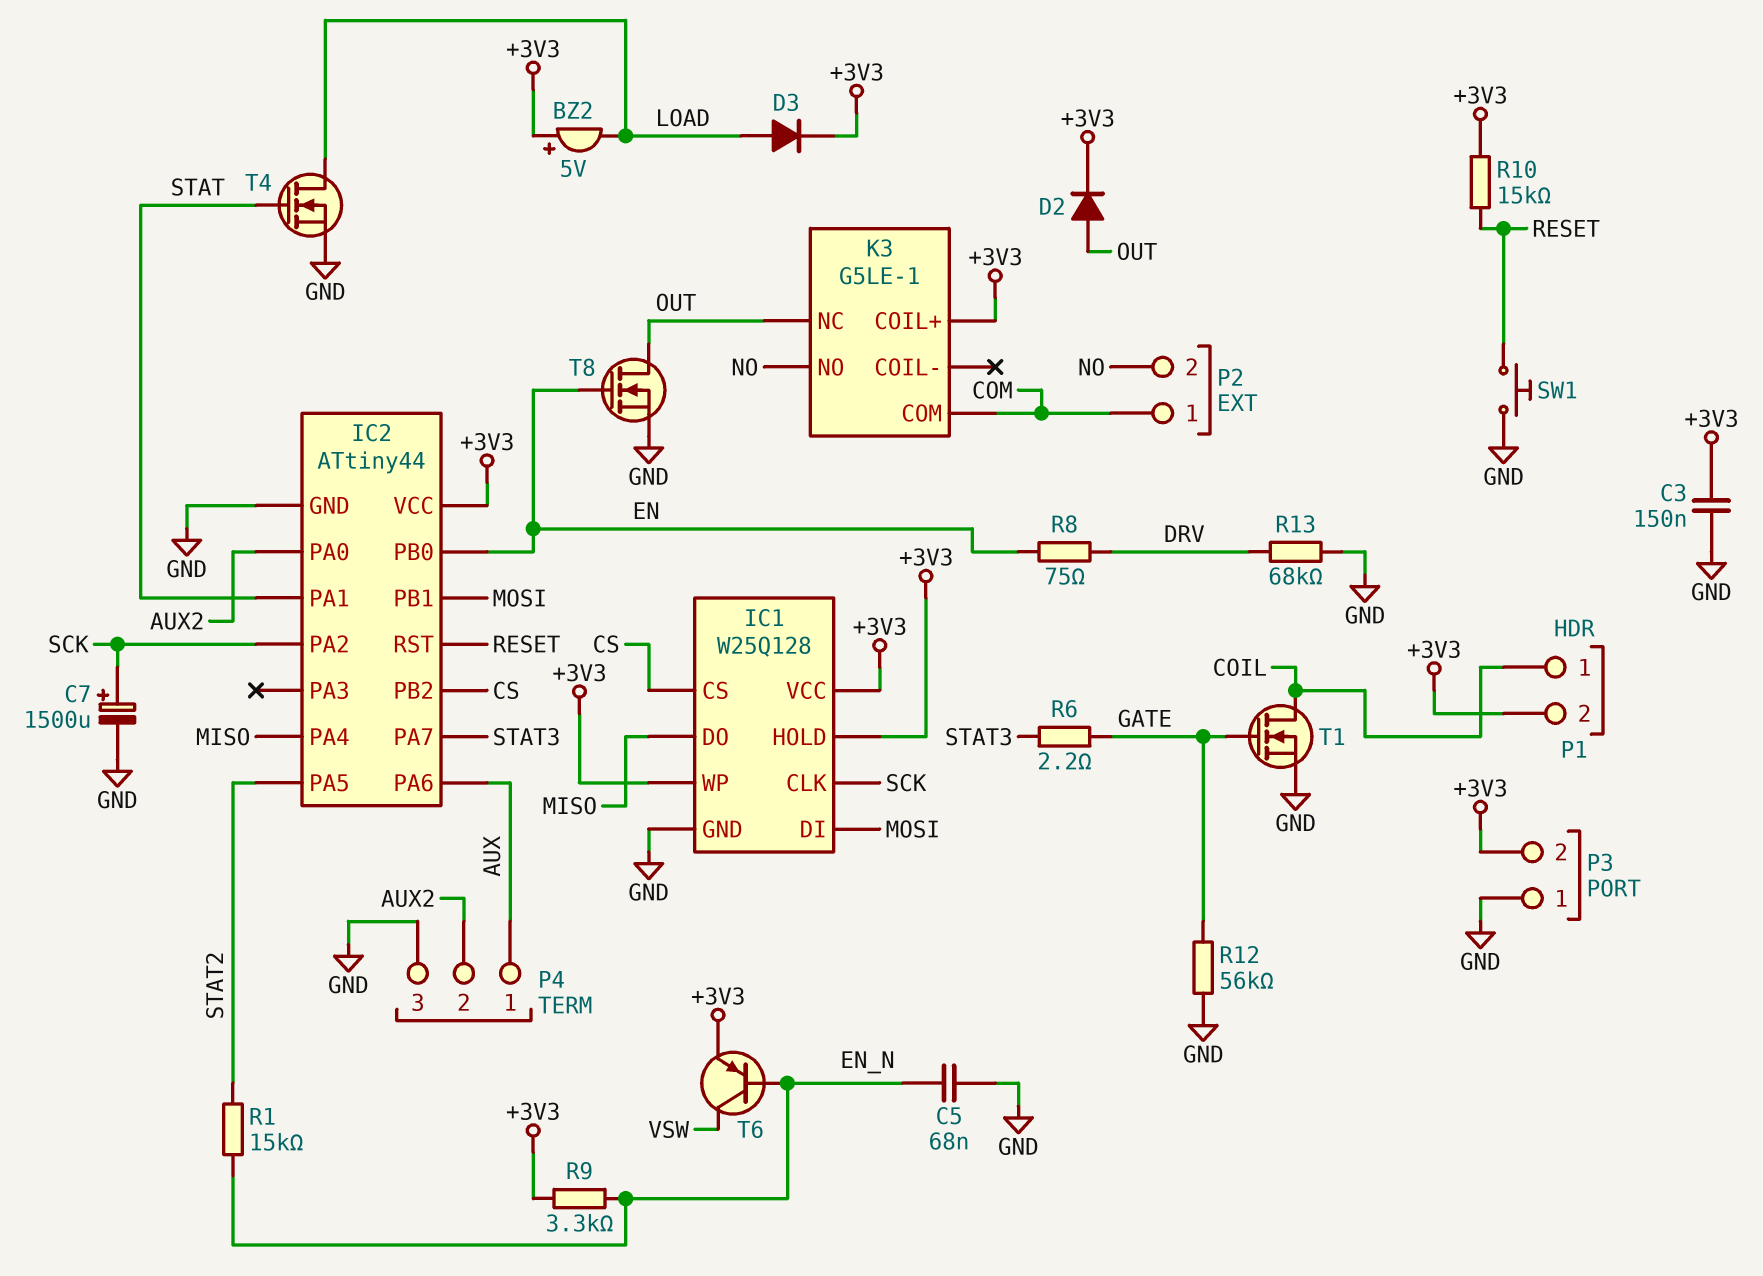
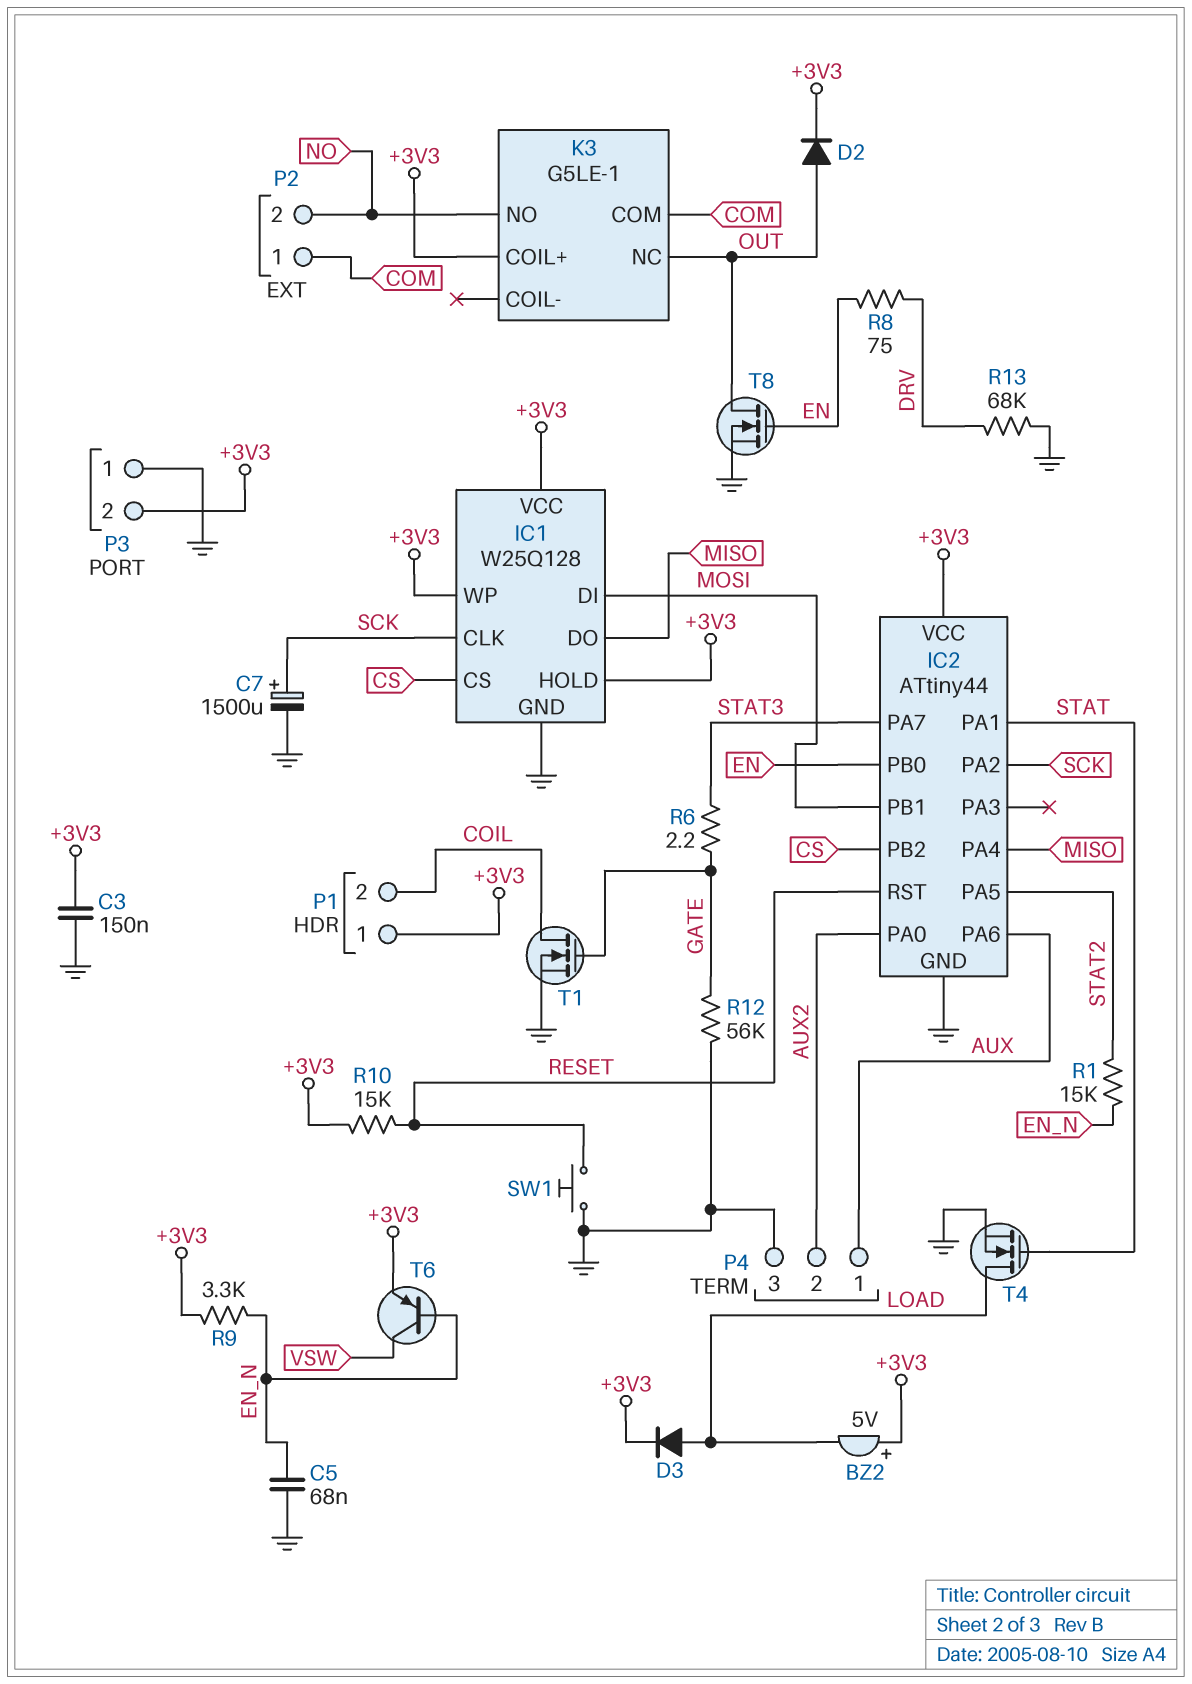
P1 pin 1: COIL -> +3V3
P1 pin 2: +3V3 -> COIL

